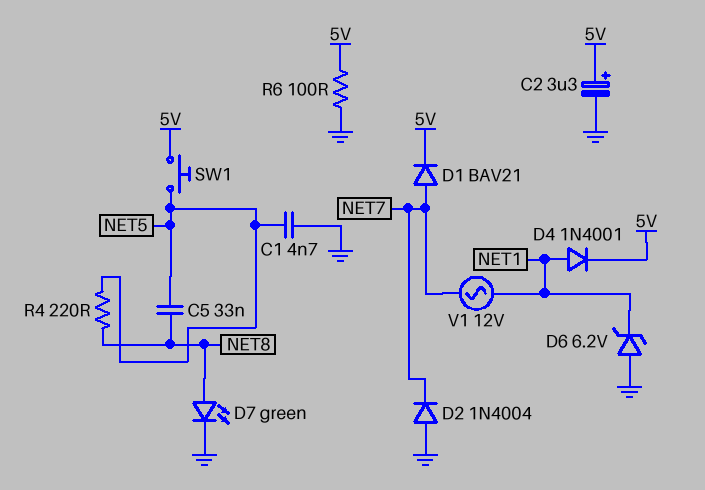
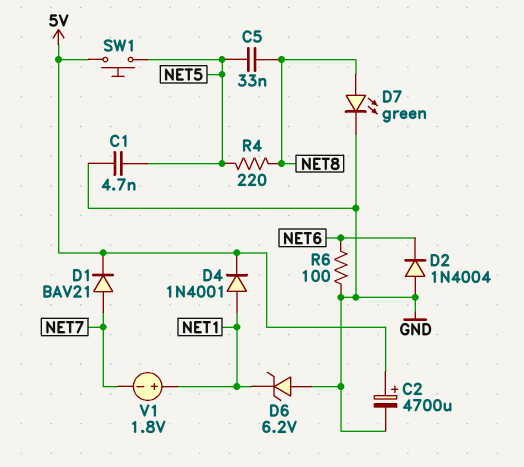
C2: 3.3uF (plus 5V, minus GND) -> 4700uF (plus 5V, minus GND)
D2: diode 1N4004 (A GND, K NET7) -> diode 1N4004 (A GND, K NET6)
R6: 100 (5V, GND) -> 100 (GND, NET6)
V1: AC 12V (NET1, NET7) -> 1.8V (plus NET1, minus NET7)

